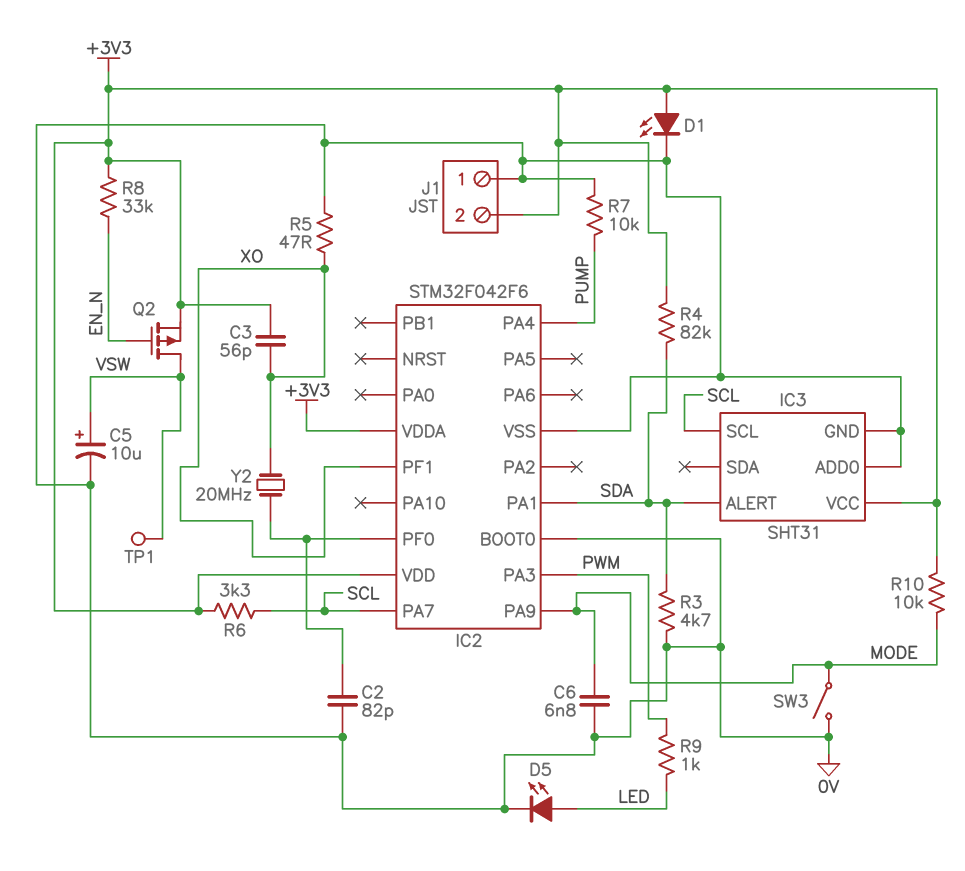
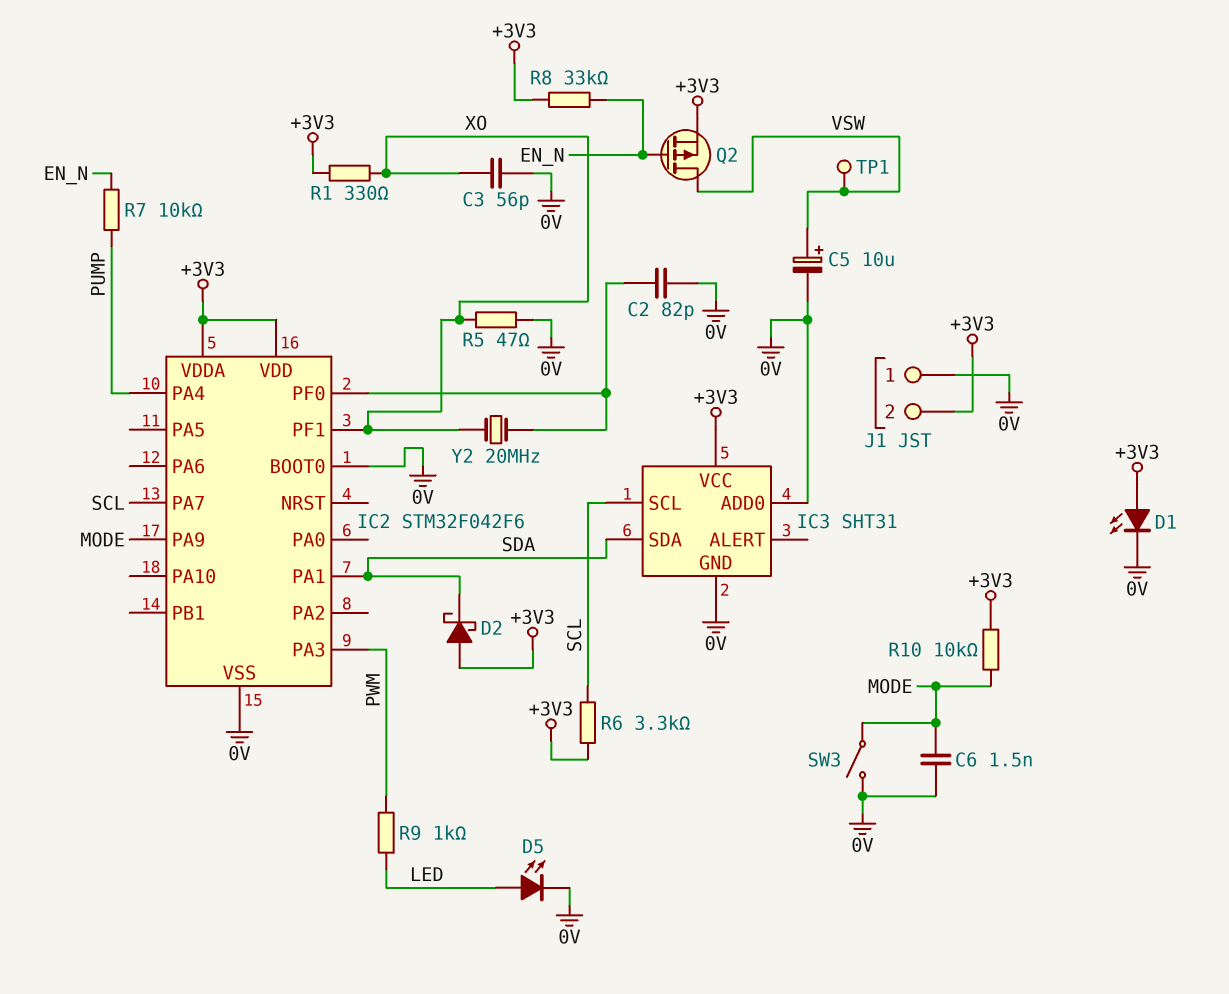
C3: 56pF (+3V3, XO) -> 56pF (0V, XO)
C6: 6.8nF (0V, MODE) -> 1.5nF (0V, MODE)
D2: none -> schottky (A +3V3, K SDA)
IC3 pin ALERT: SDA -> none
IC3 pin SDA: none -> SDA
R1: none -> 330 (+3V3, XO)
R3: 4.7k (0V, SDA) -> none
R4: 82k (+3V3, SDA) -> none
R7: 10k (0V, PUMP) -> 10k (EN_N, PUMP)

